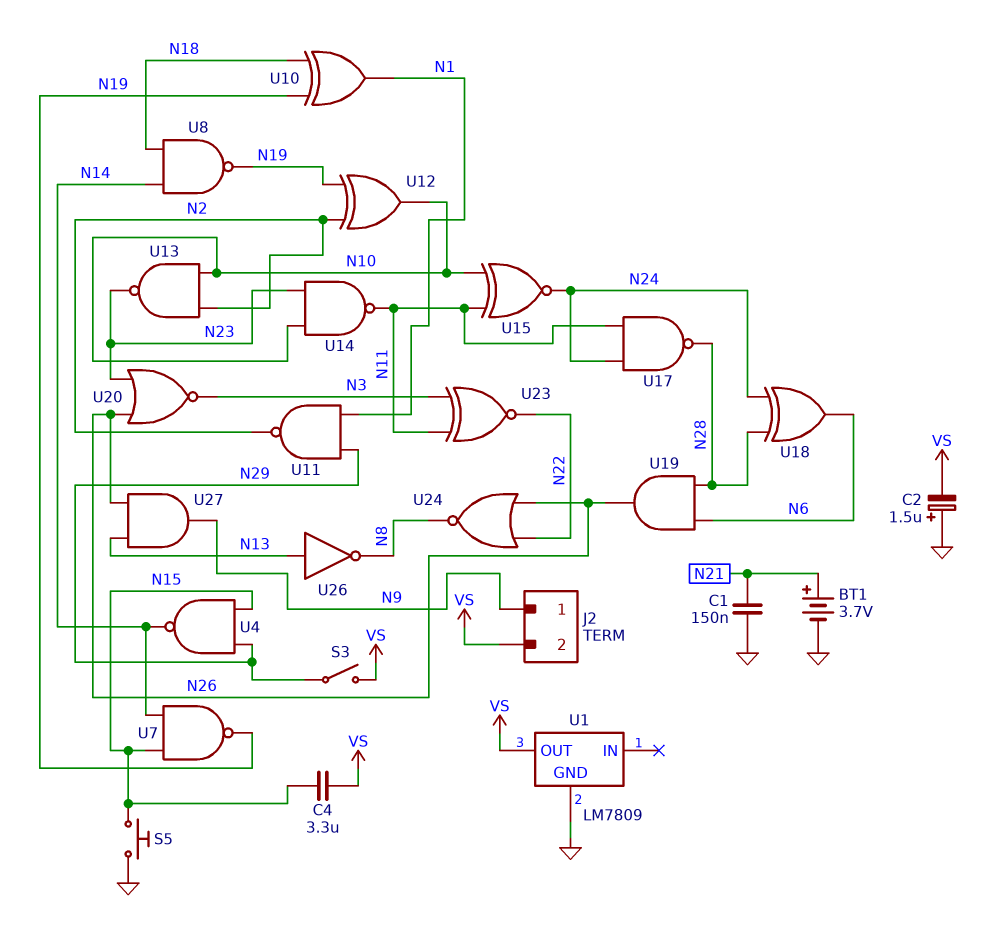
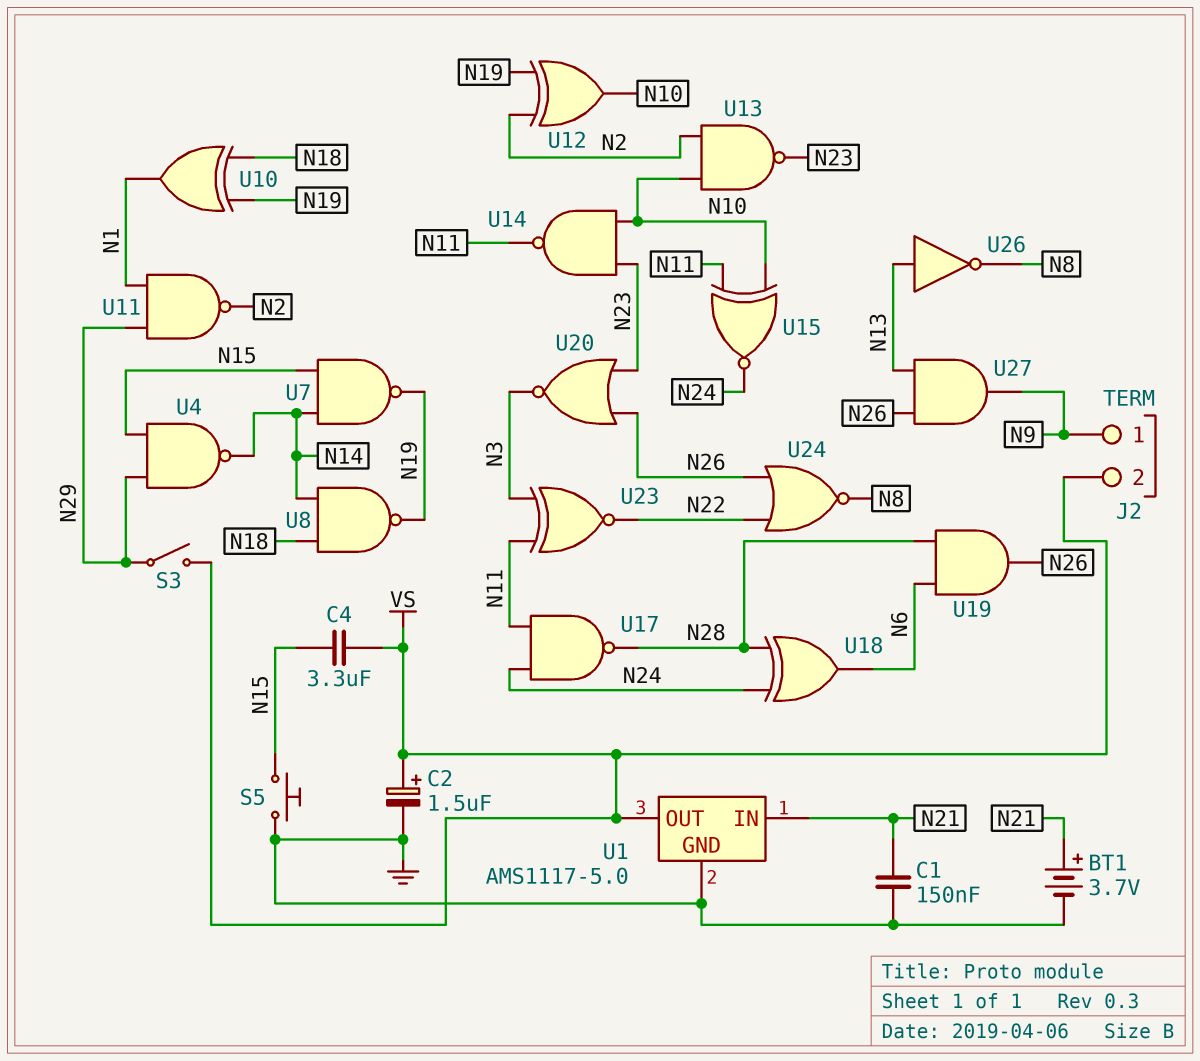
C2: 1.5uF (plus GND, minus VS) -> 1.5uF (plus VS, minus GND)
U1: LM7809 -> AMS1117-5.0
U1 pin IN: none -> N21

